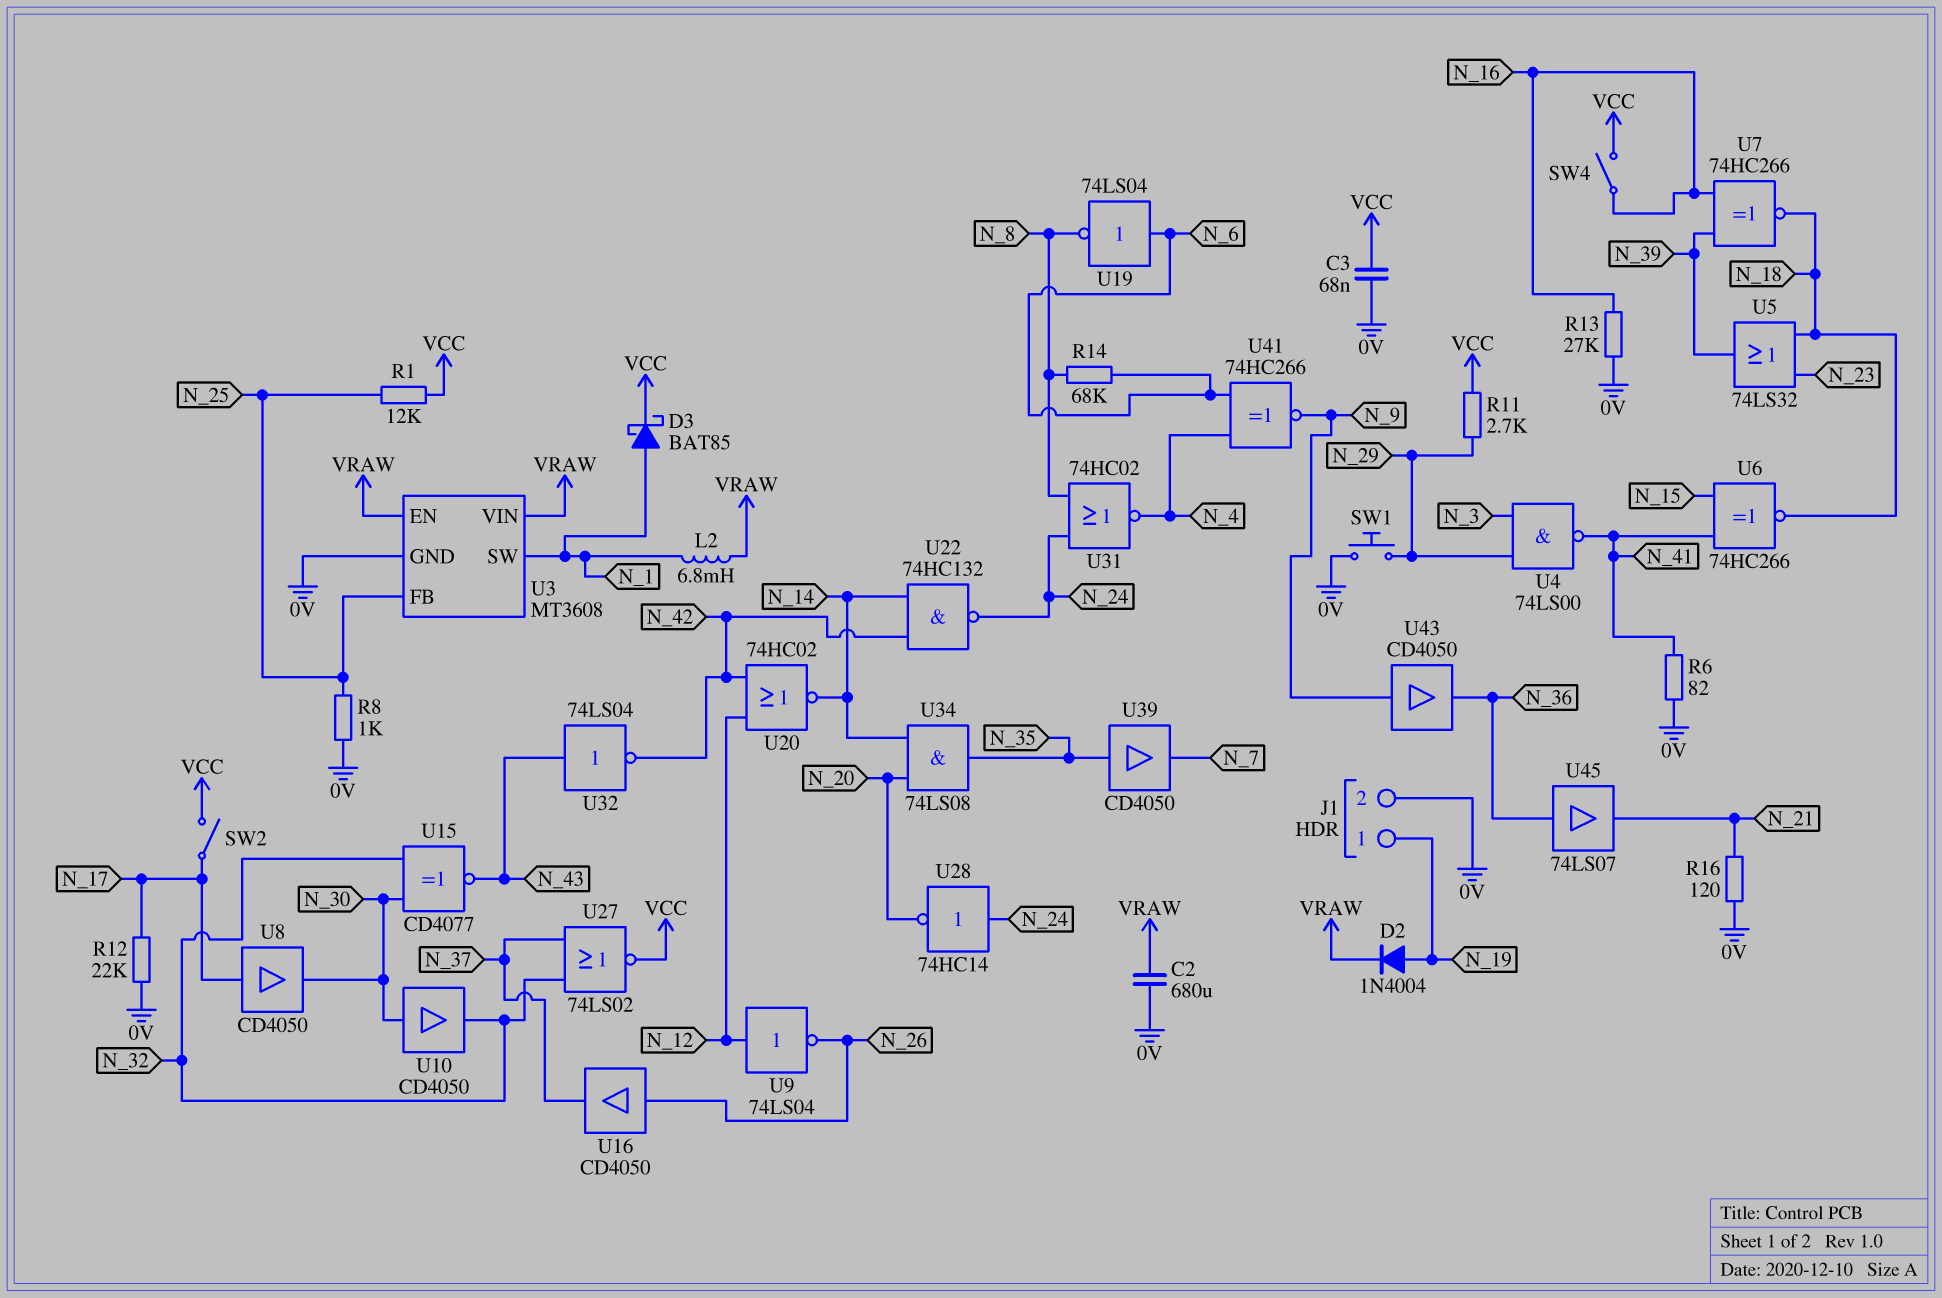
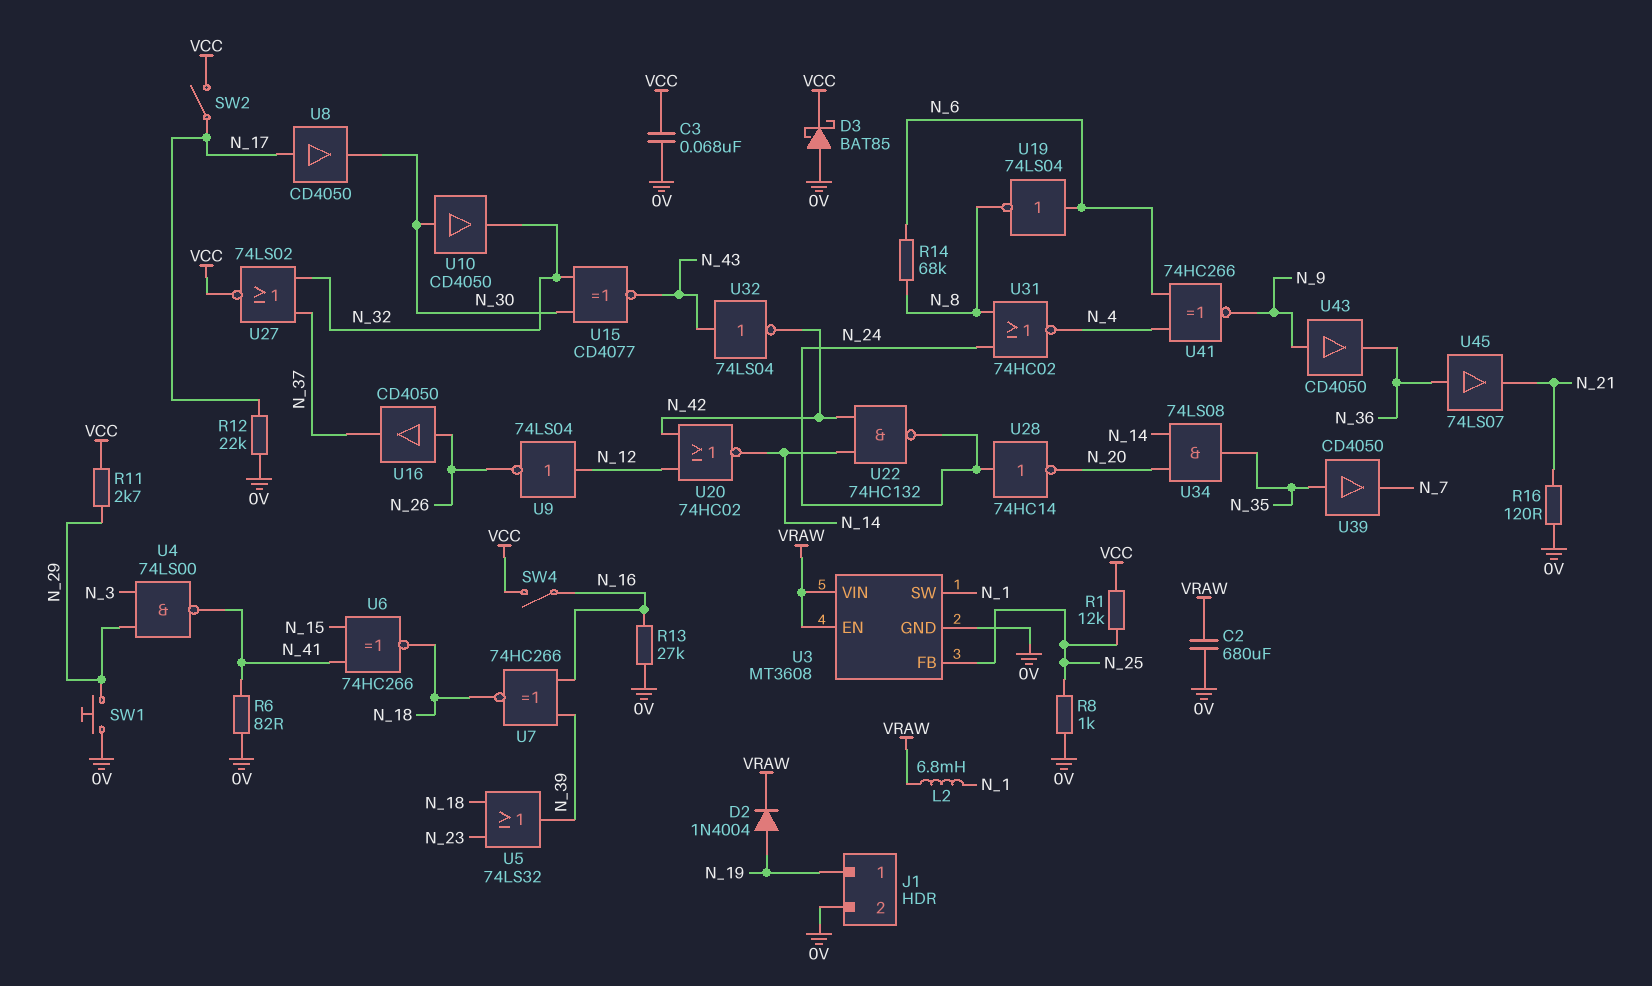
D3: schottky BAT85 (A N_1, K VCC) -> schottky BAT85 (A 0V, K VCC)

